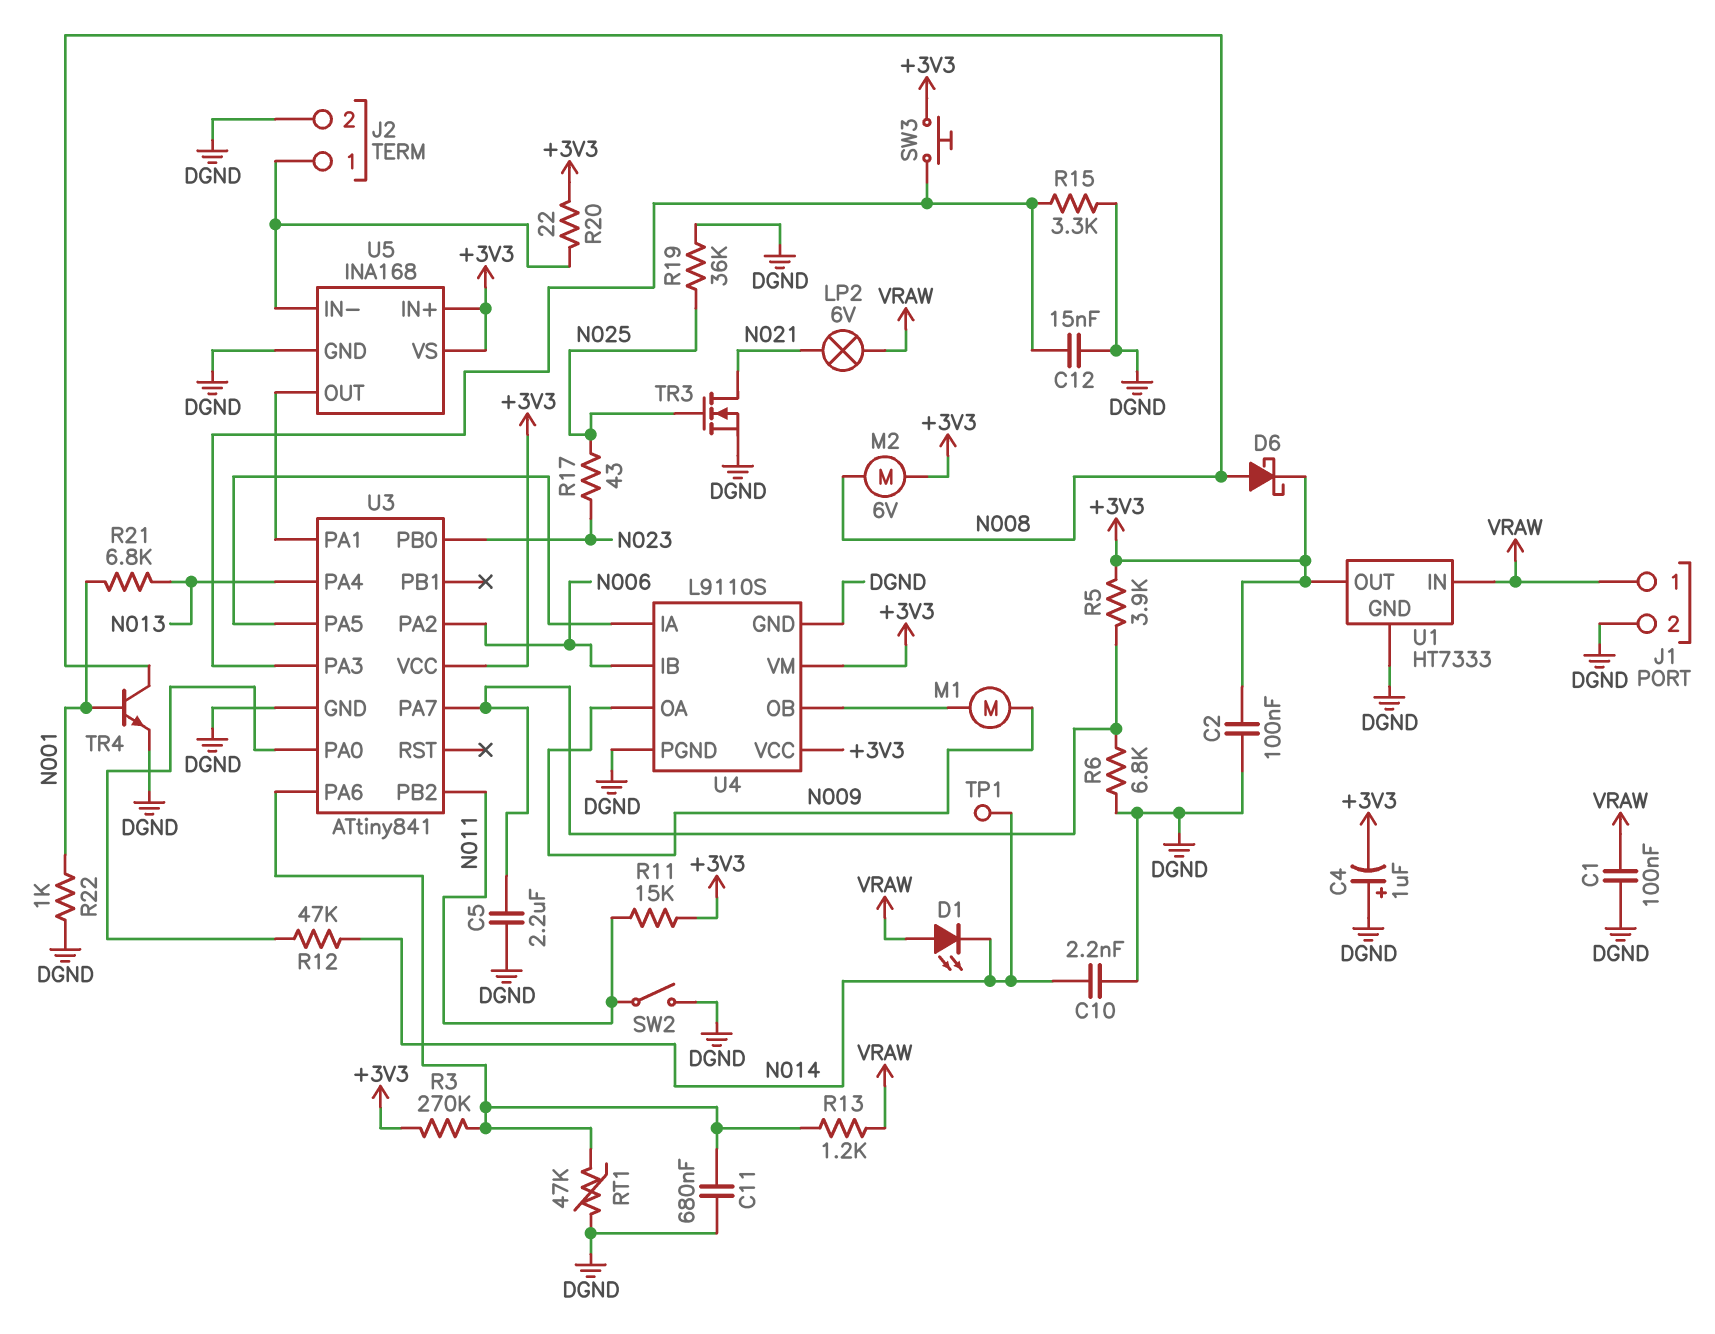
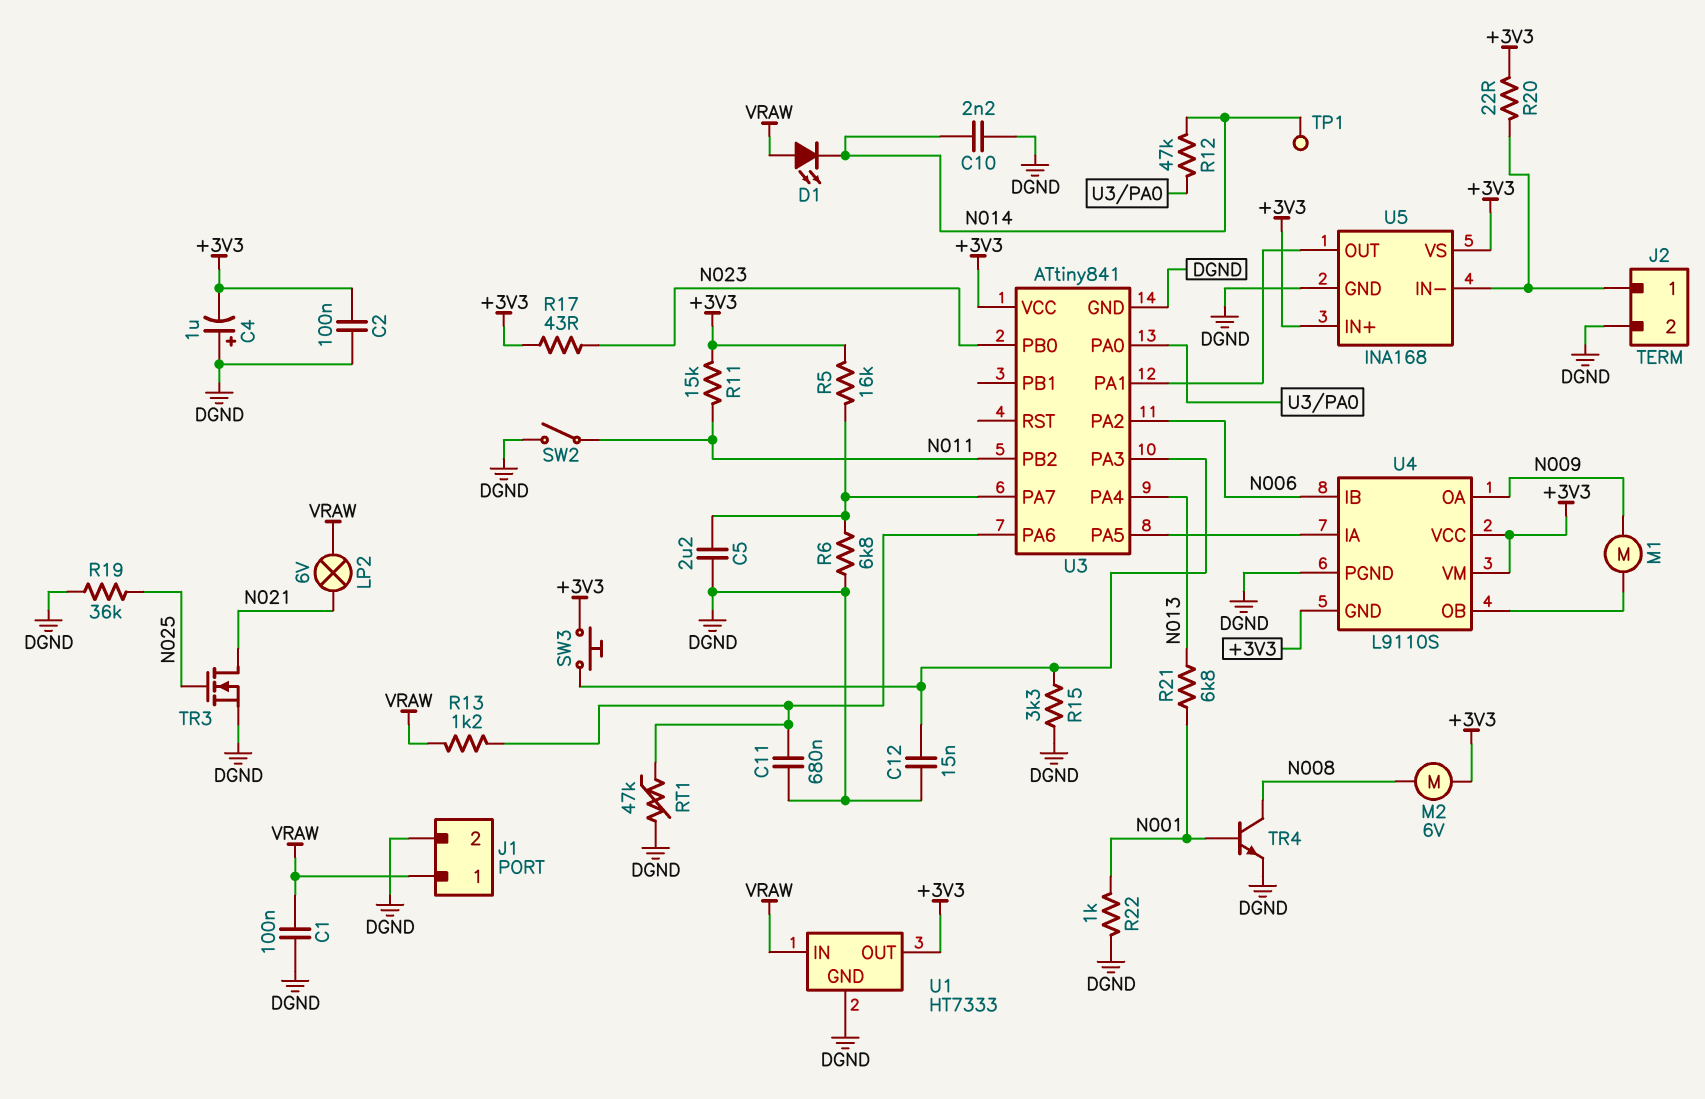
D6: schottky (A N008, K +3V3) -> none
R3: 270k (+3V3, U3/PA6) -> none
R5: 3.9k (+3V3, U3/PA7) -> 16k (+3V3, U3/PA7)
R17: 43 (N023, N025) -> 43 (+3V3, N023)
U4 pin GND: DGND -> +3V3

